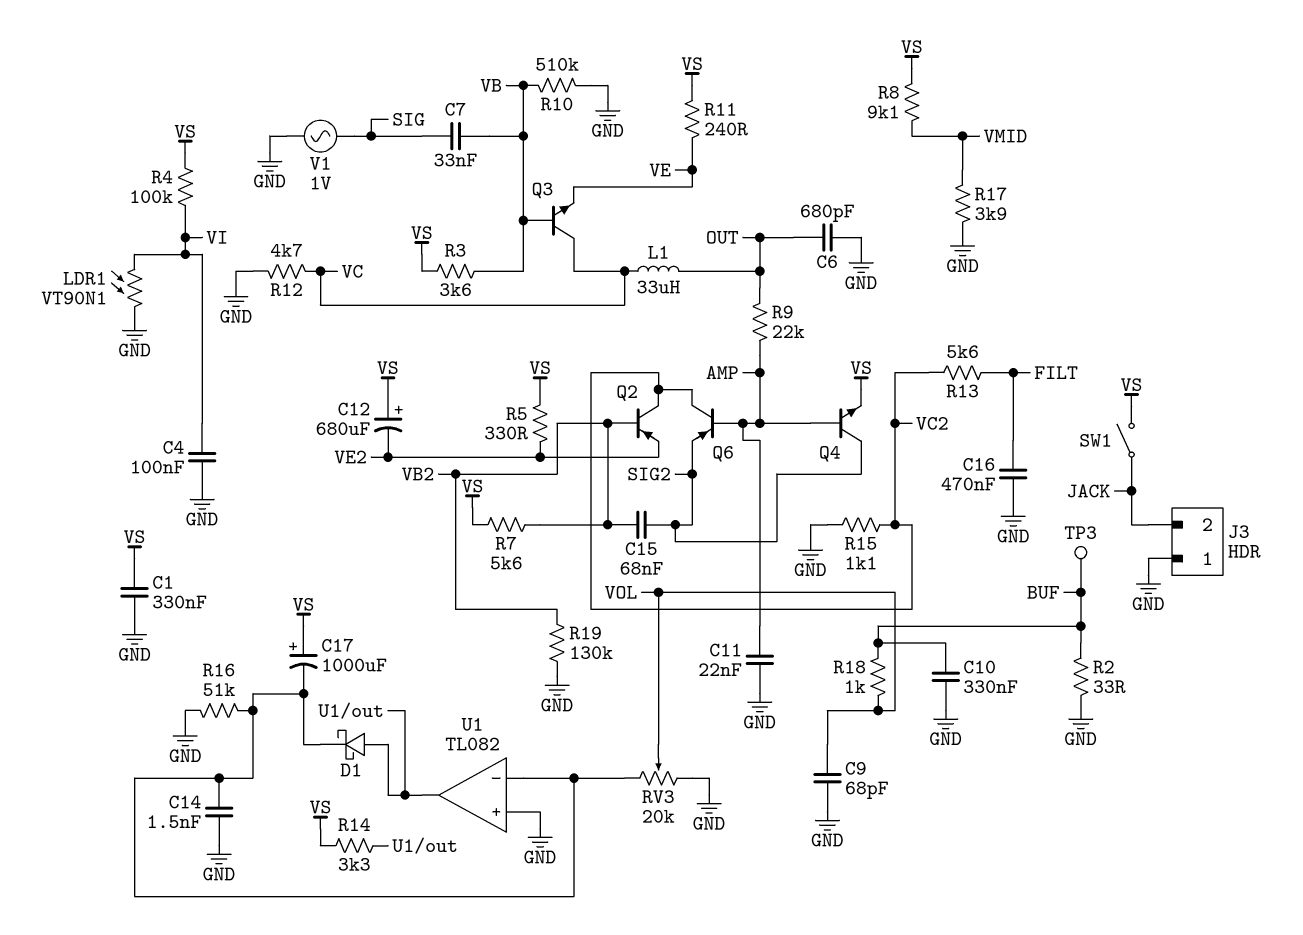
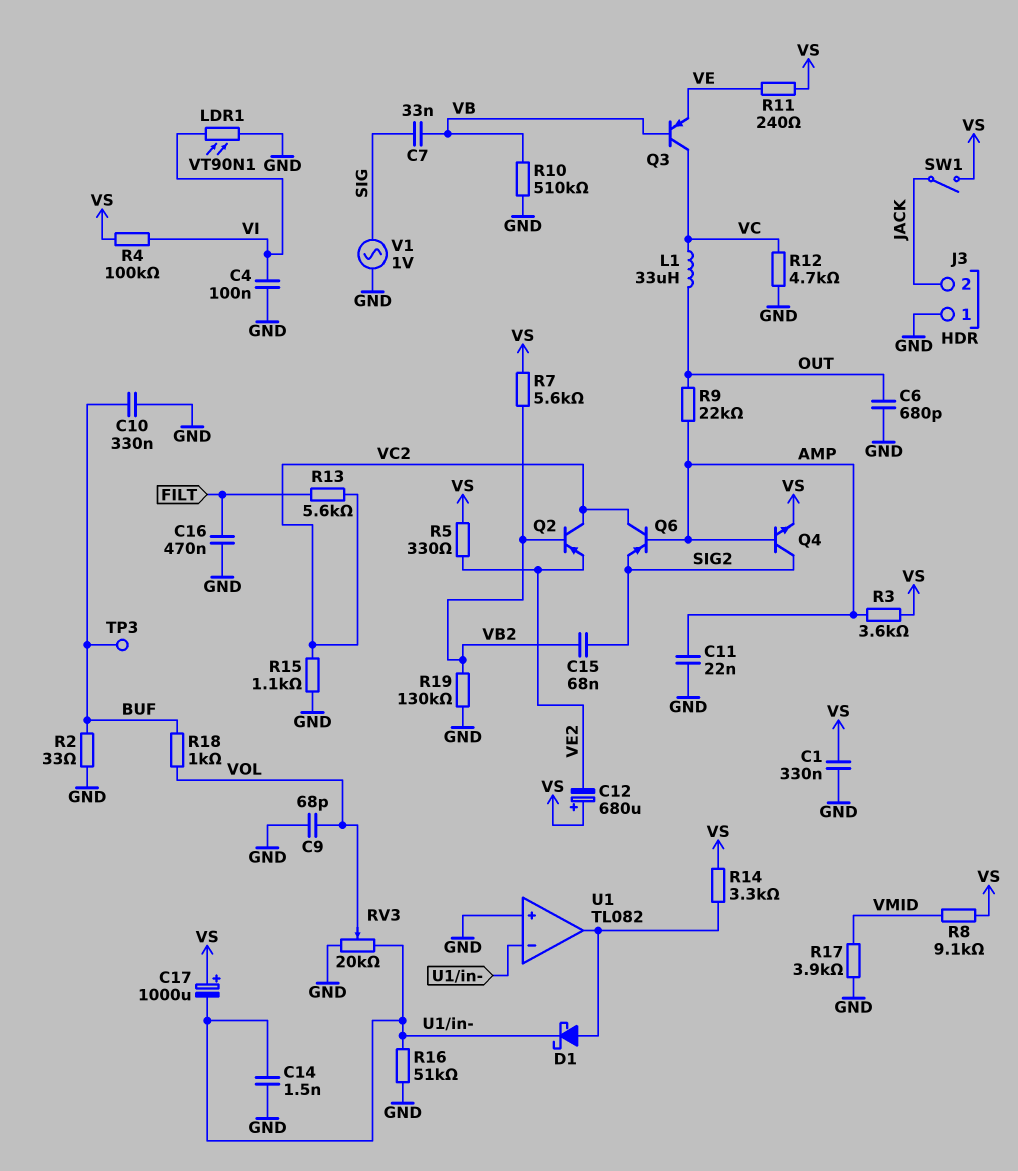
Q3: NPN (B VB, C VC, E VE) -> PNP (B VB, C VC, E VE)
R3: 3.6k (VB, VS) -> 3.6k (AMP, VS)

